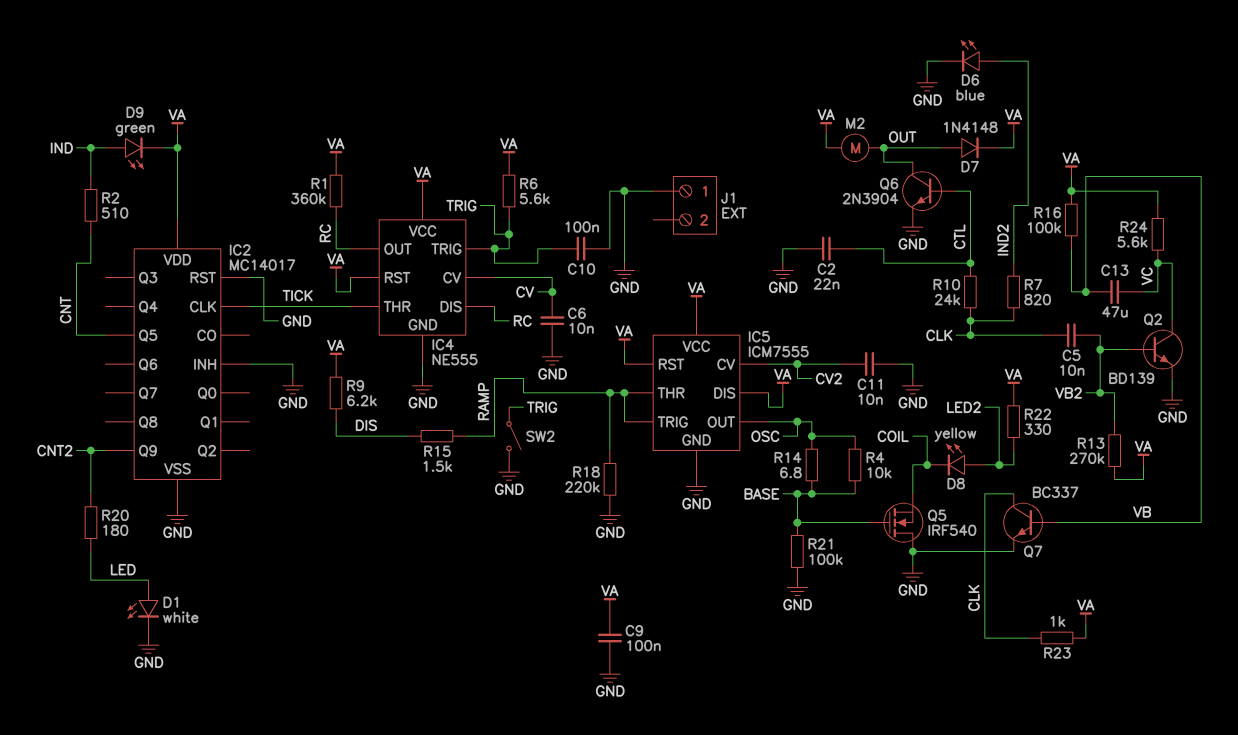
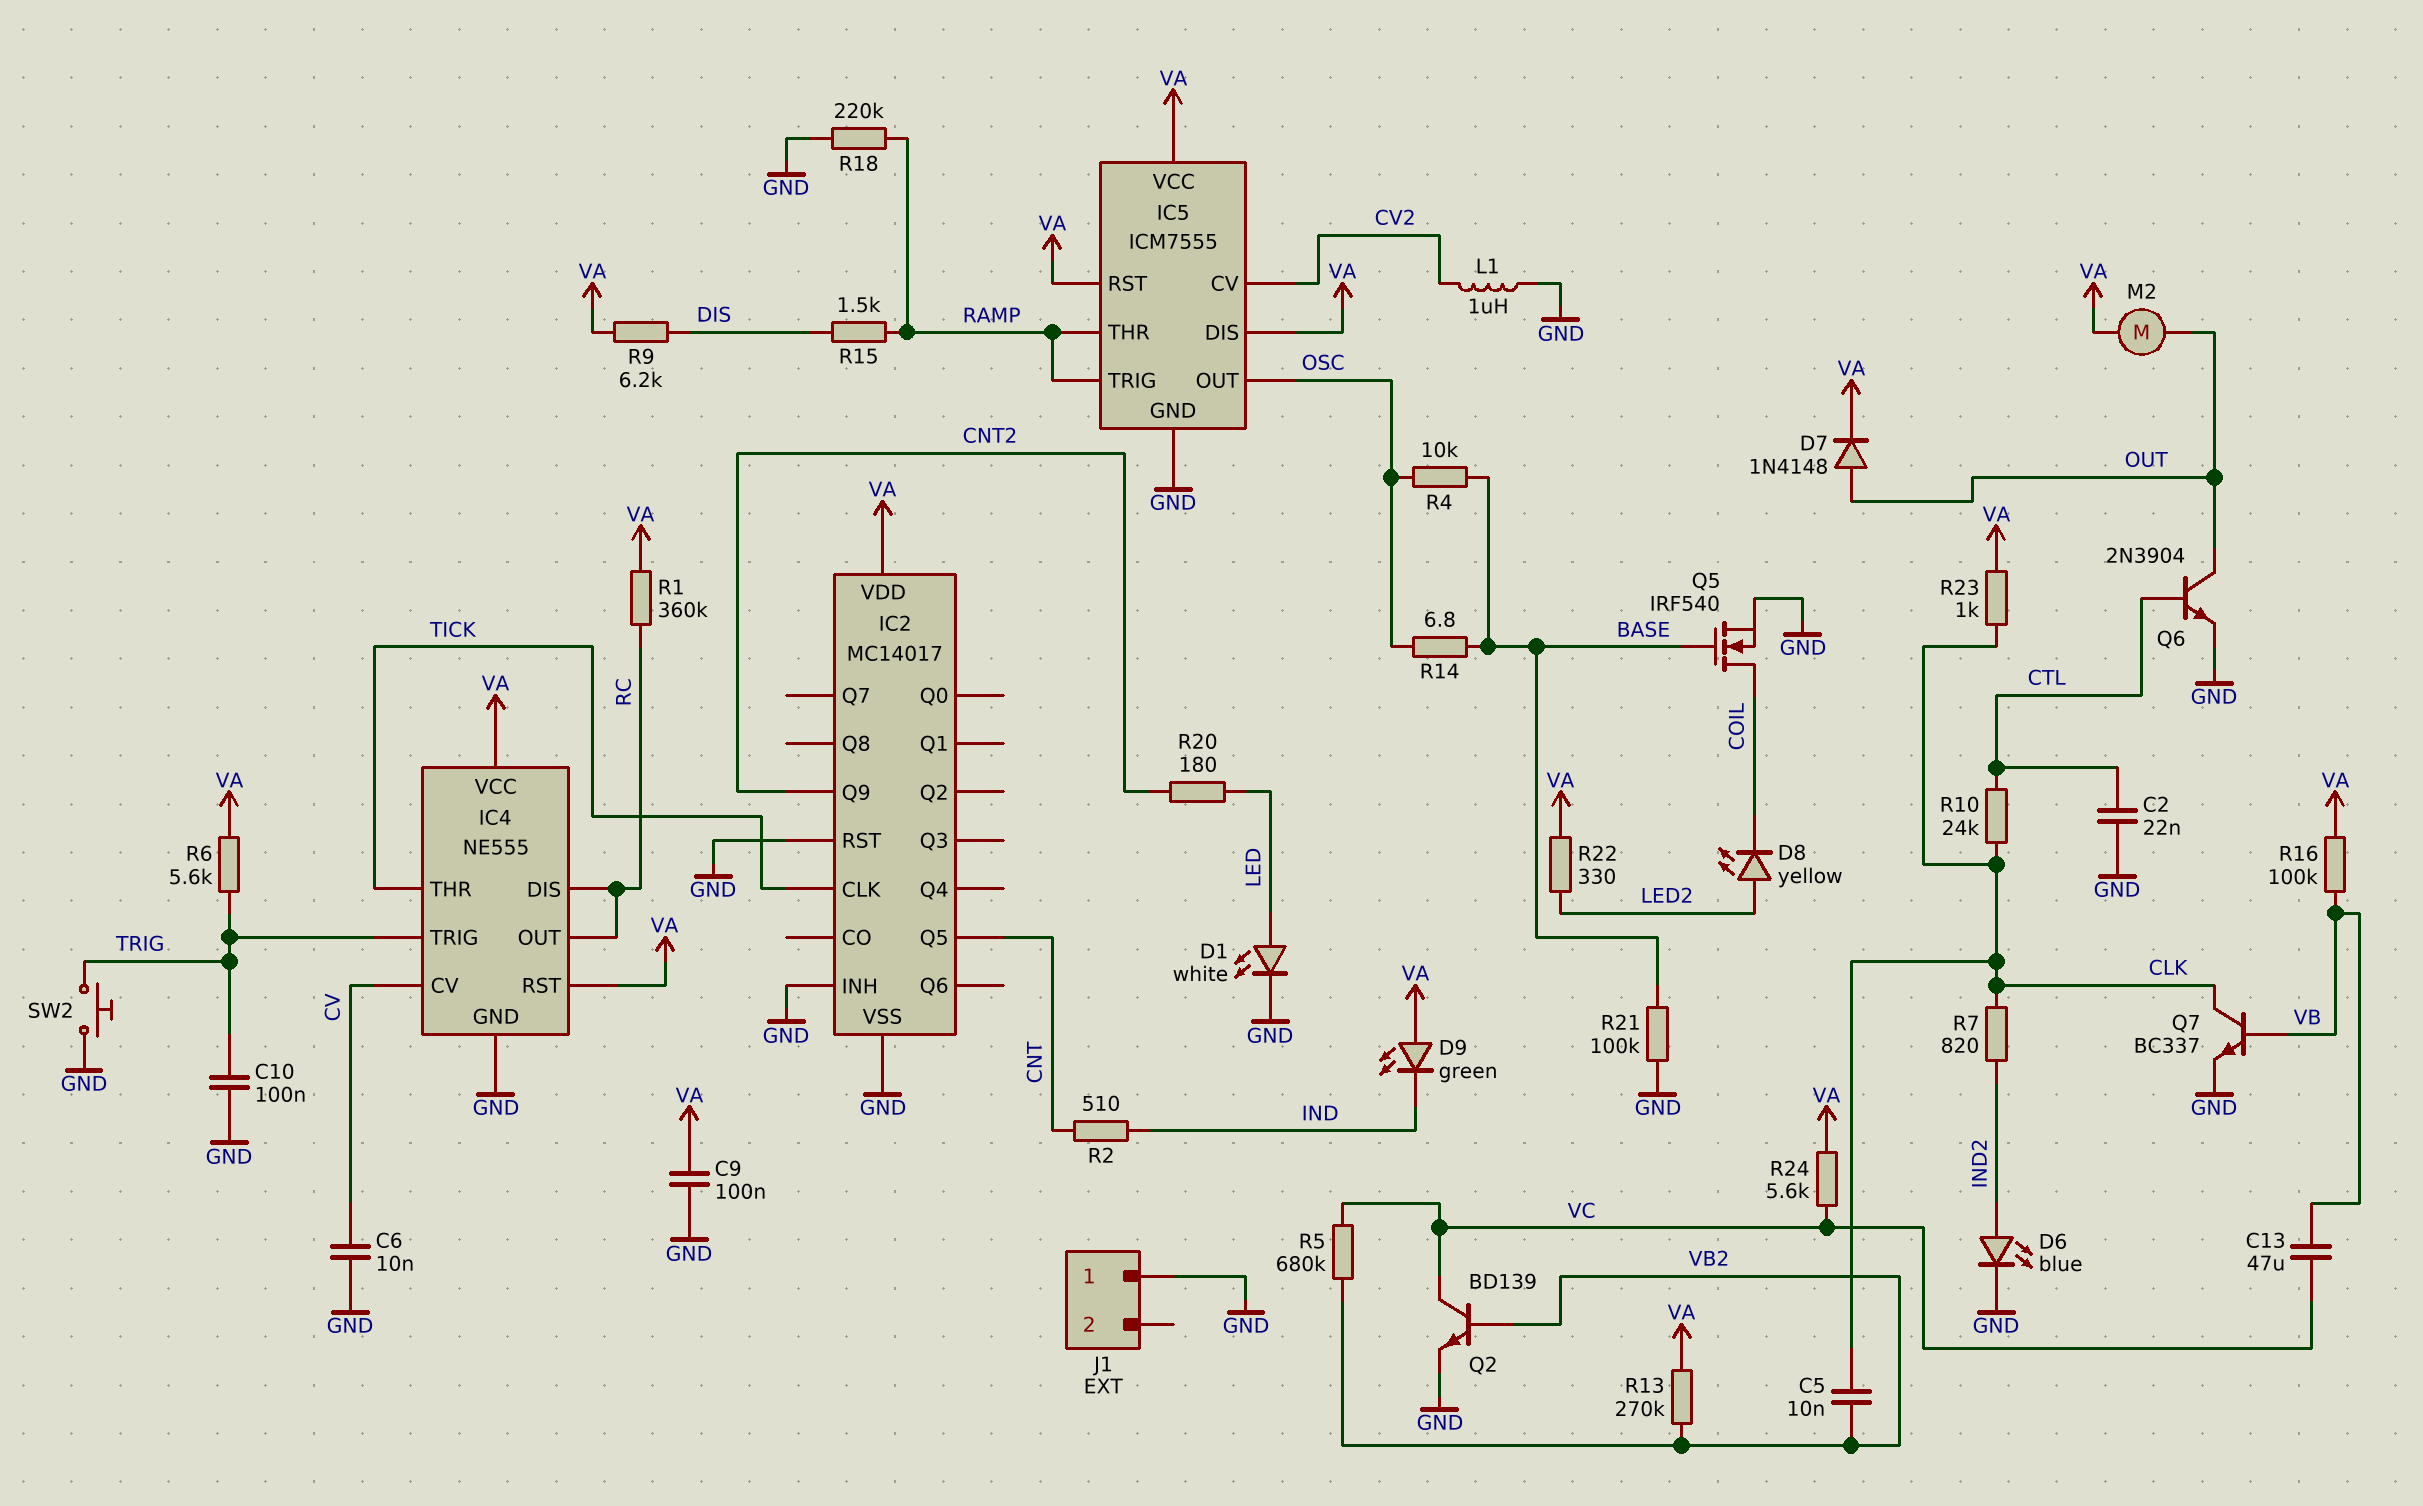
C11: 10nF (CV2, GND) -> none
D9: LED green (A IND, K VA) -> LED green (A VA, K IND)
L1: none -> 1uH (CV2, GND)
Q5: NMOS IRF540 (G BASE, D GND, S COIL) -> NMOS IRF540 (G BASE, D COIL, S GND)
R5: none -> 680k (VB2, VC)
SW2: switch (GND, TRIG) -> button (GND, TRIG)

